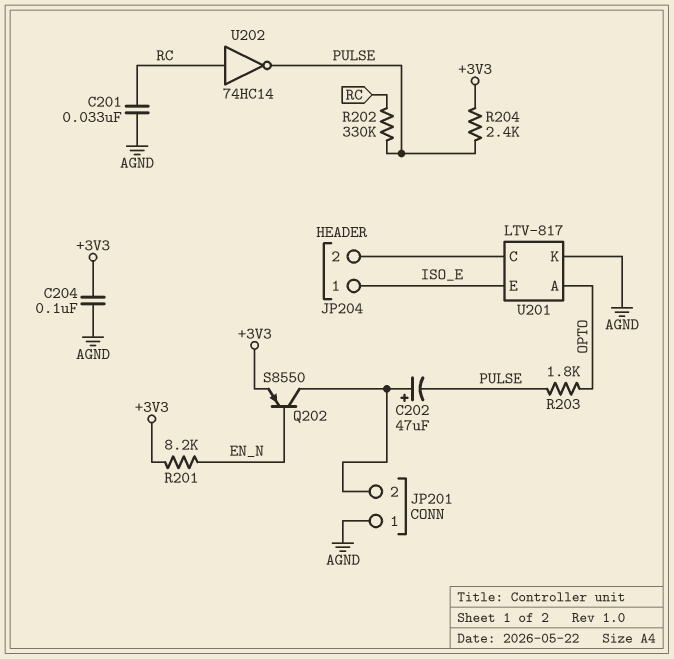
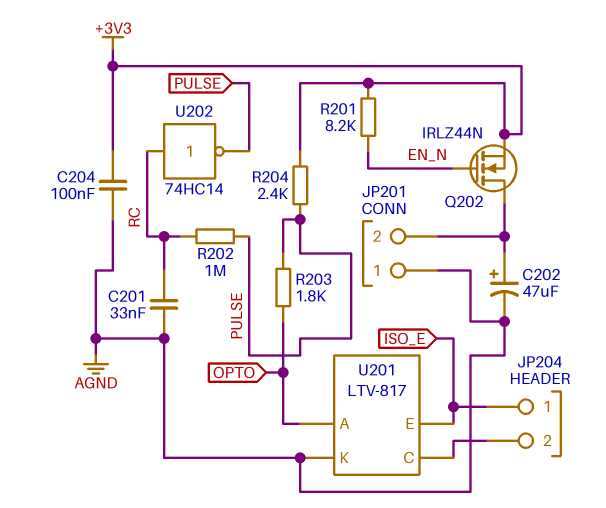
C202: 47uF (plus JP201/2, minus PULSE) -> 47uF (plus JP201/2, minus AGND)
Q202: PNP S8550 (B EN_N, C JP201/2, E +3V3) -> NMOS IRLZ44N (G EN_N, D JP201/2, S +3V3)
R202: 330k (PULSE, RC) -> 1M (PULSE, RC)

